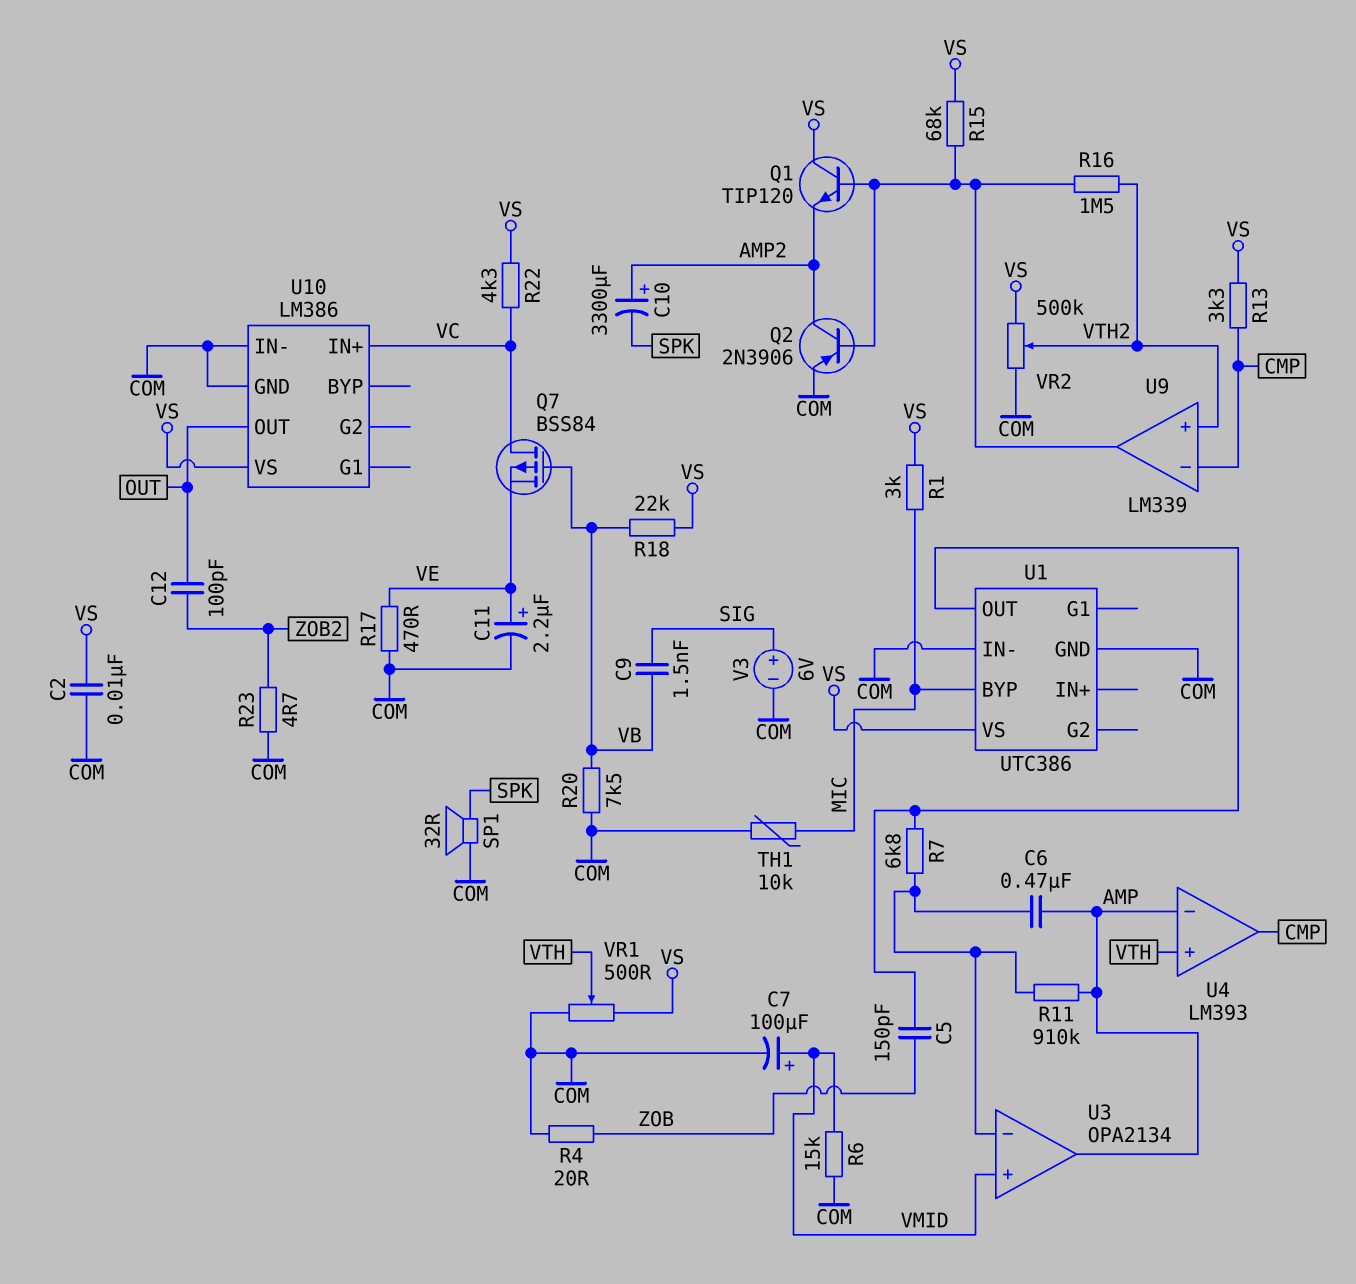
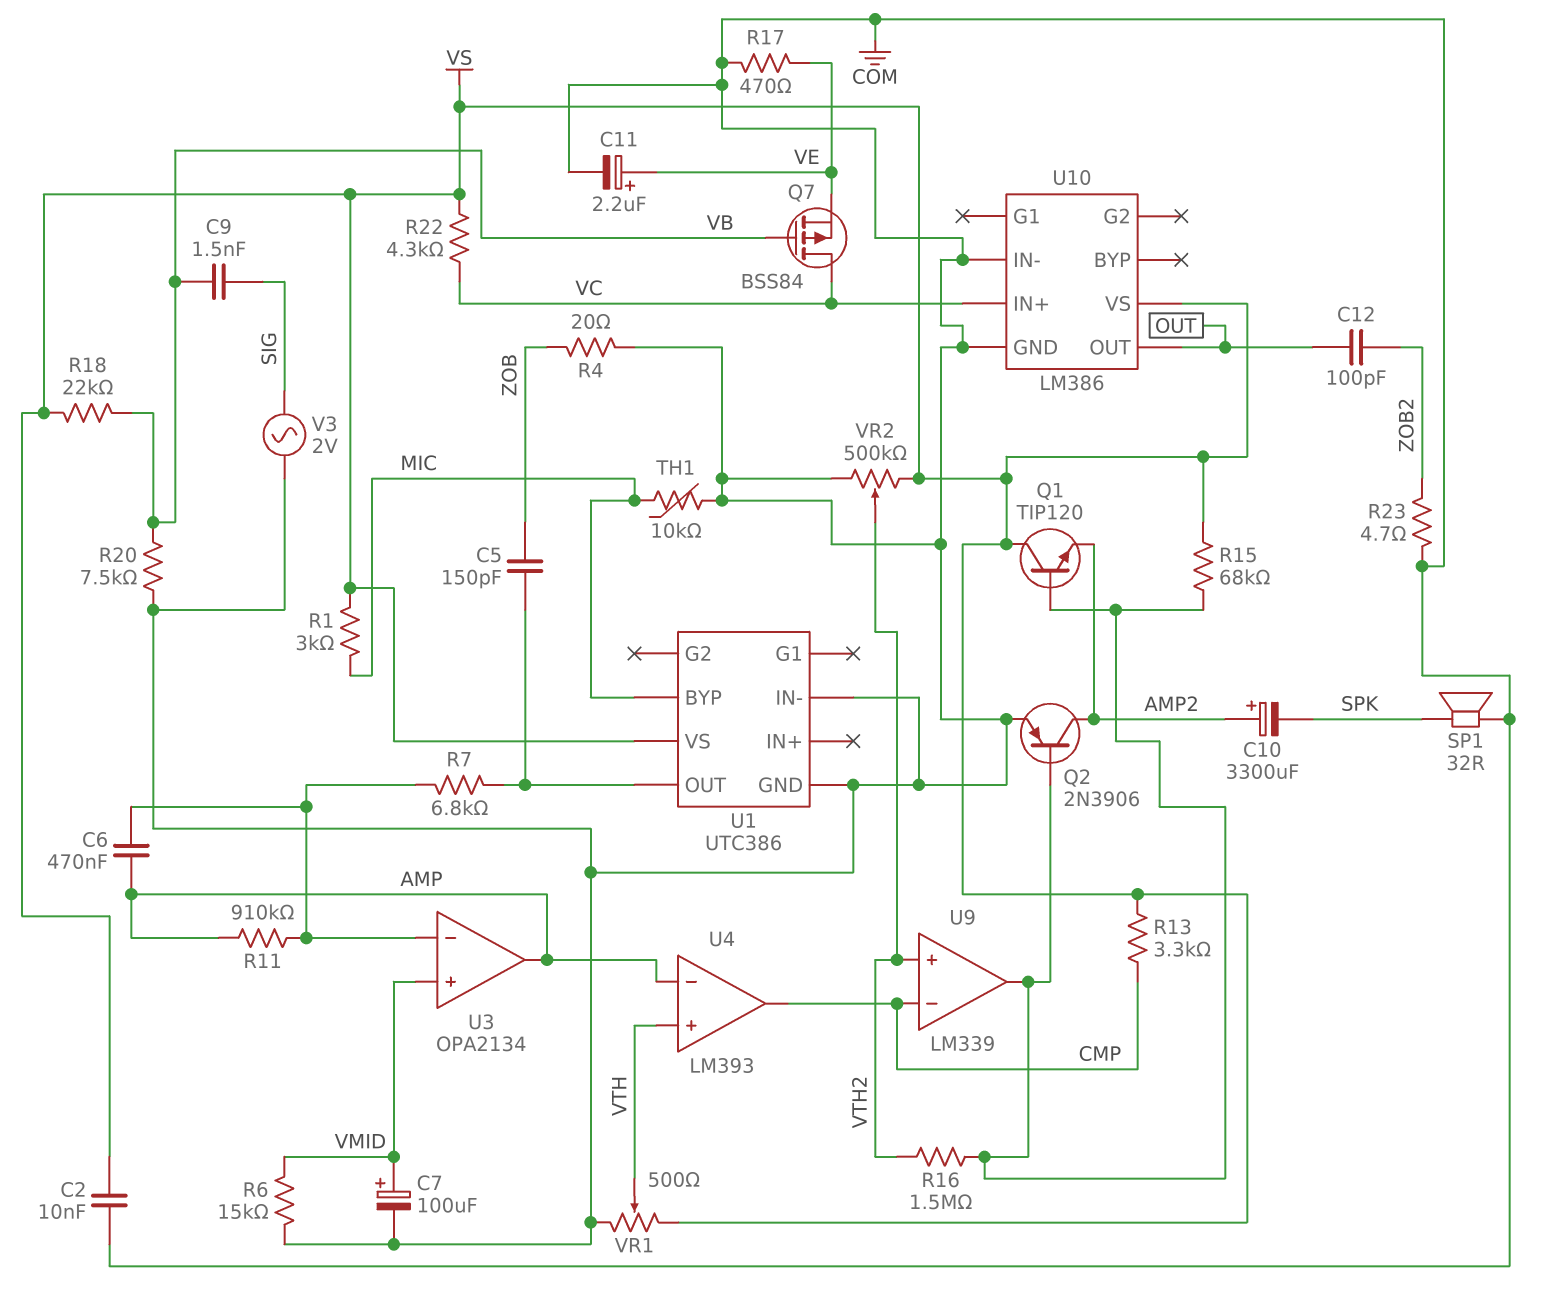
V3: 6V (plus SIG, minus COM) -> AC 2V (COM, SIG)

